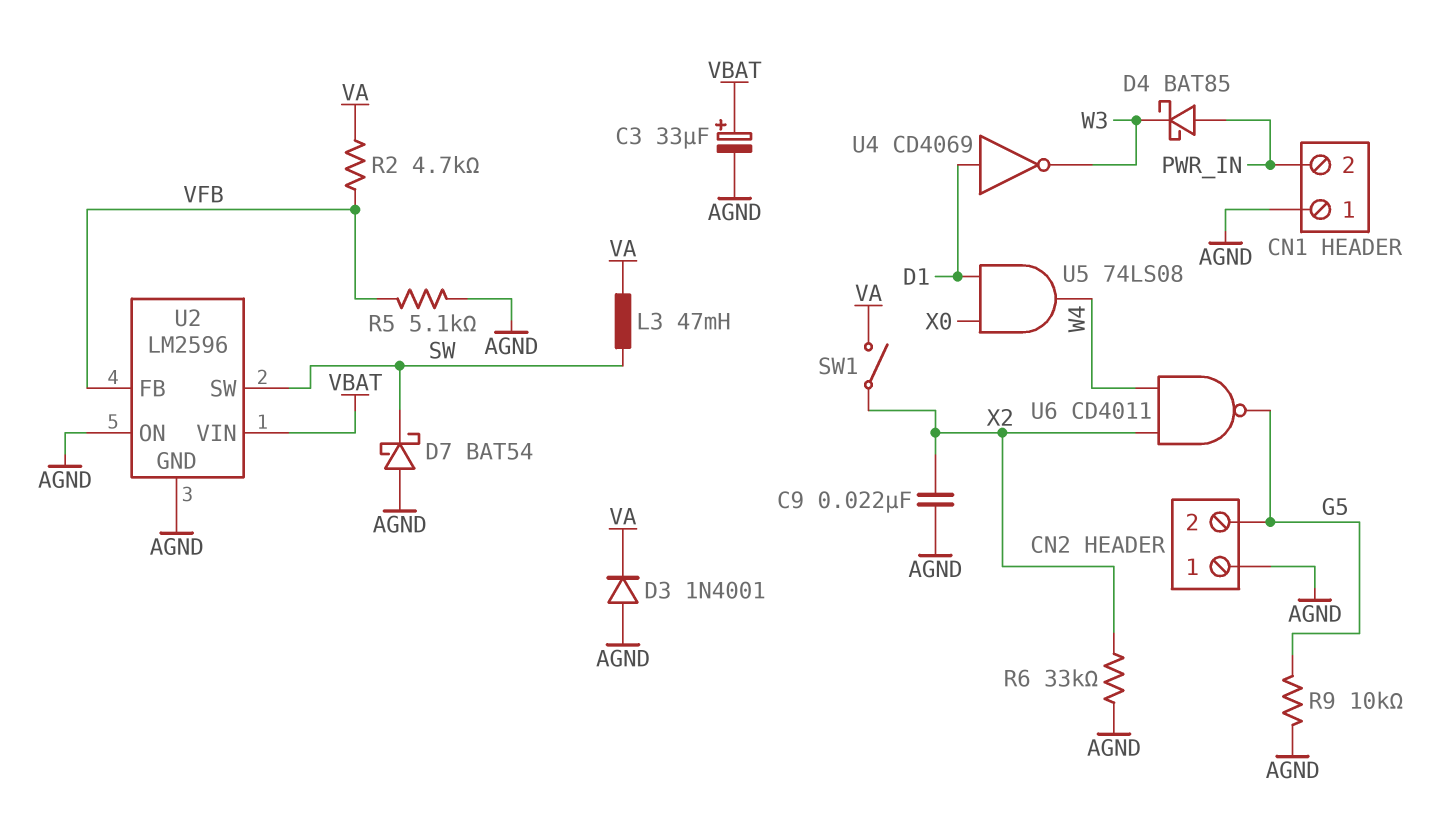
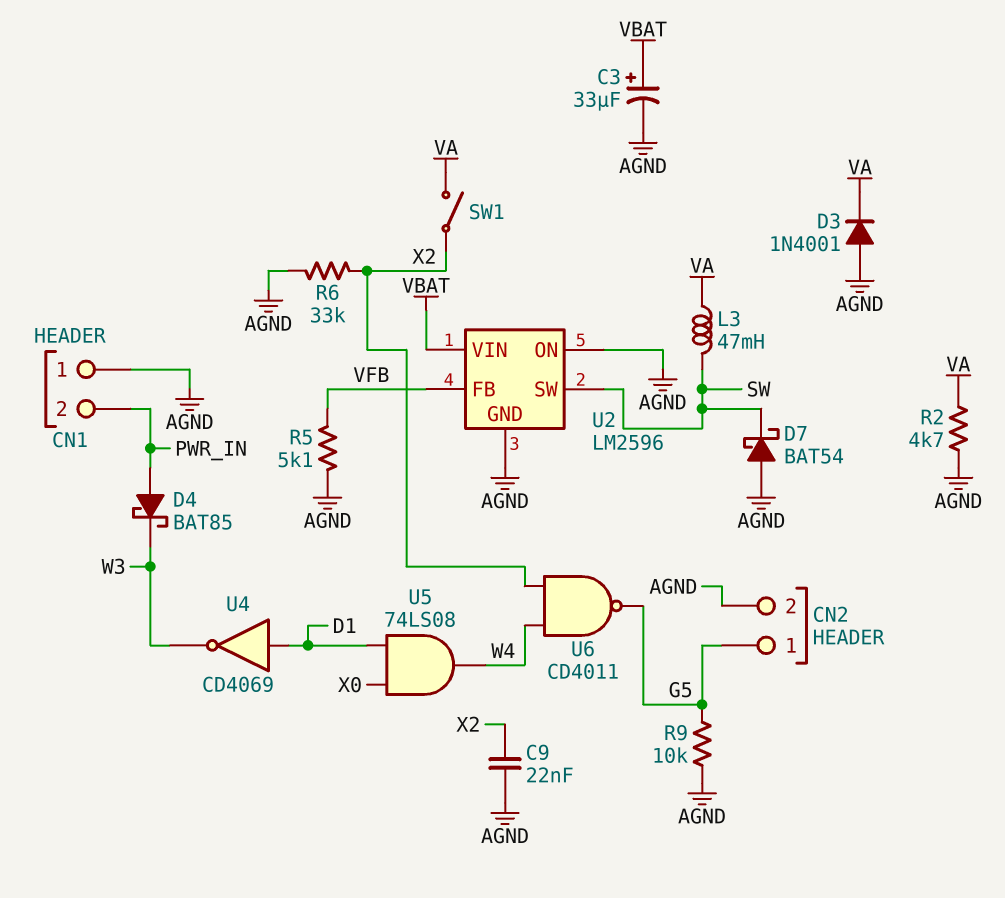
CN2 pin 1: AGND -> G5
CN2 pin 2: G5 -> AGND
R2: 4.7k (VA, VFB) -> 4.7k (AGND, VA)

